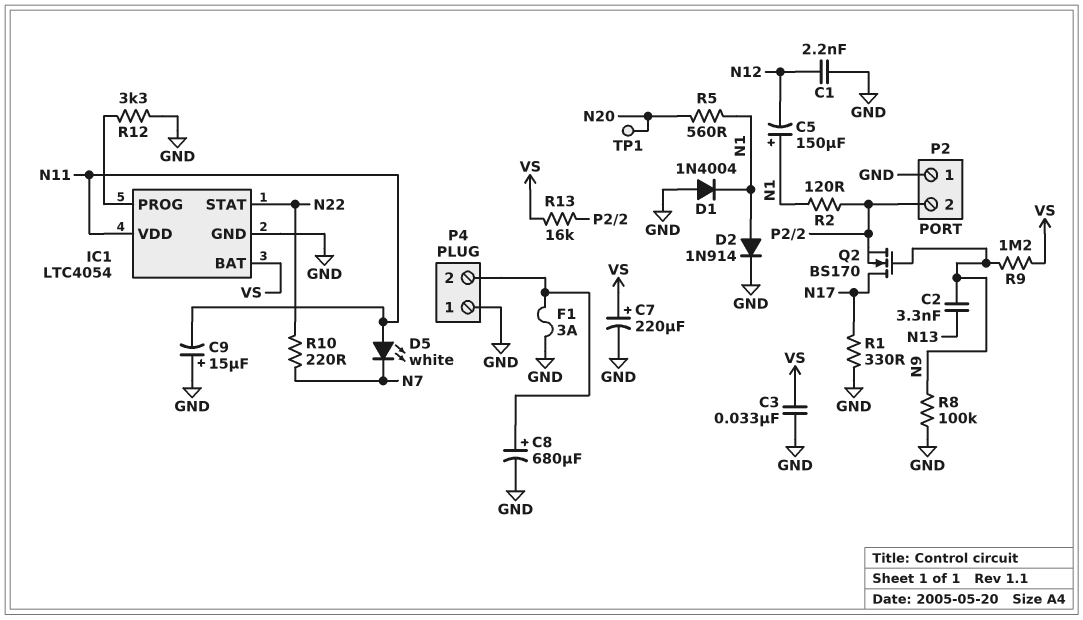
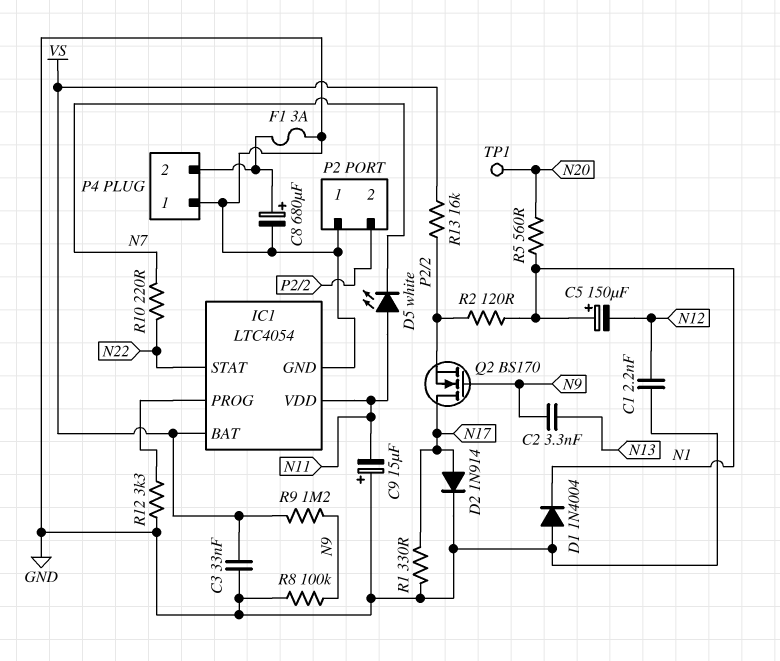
C7: 220uF (plus VS, minus GND) -> none
D2: diode 1N914 (A N1, K GND) -> diode 1N914 (A N17, K GND)

